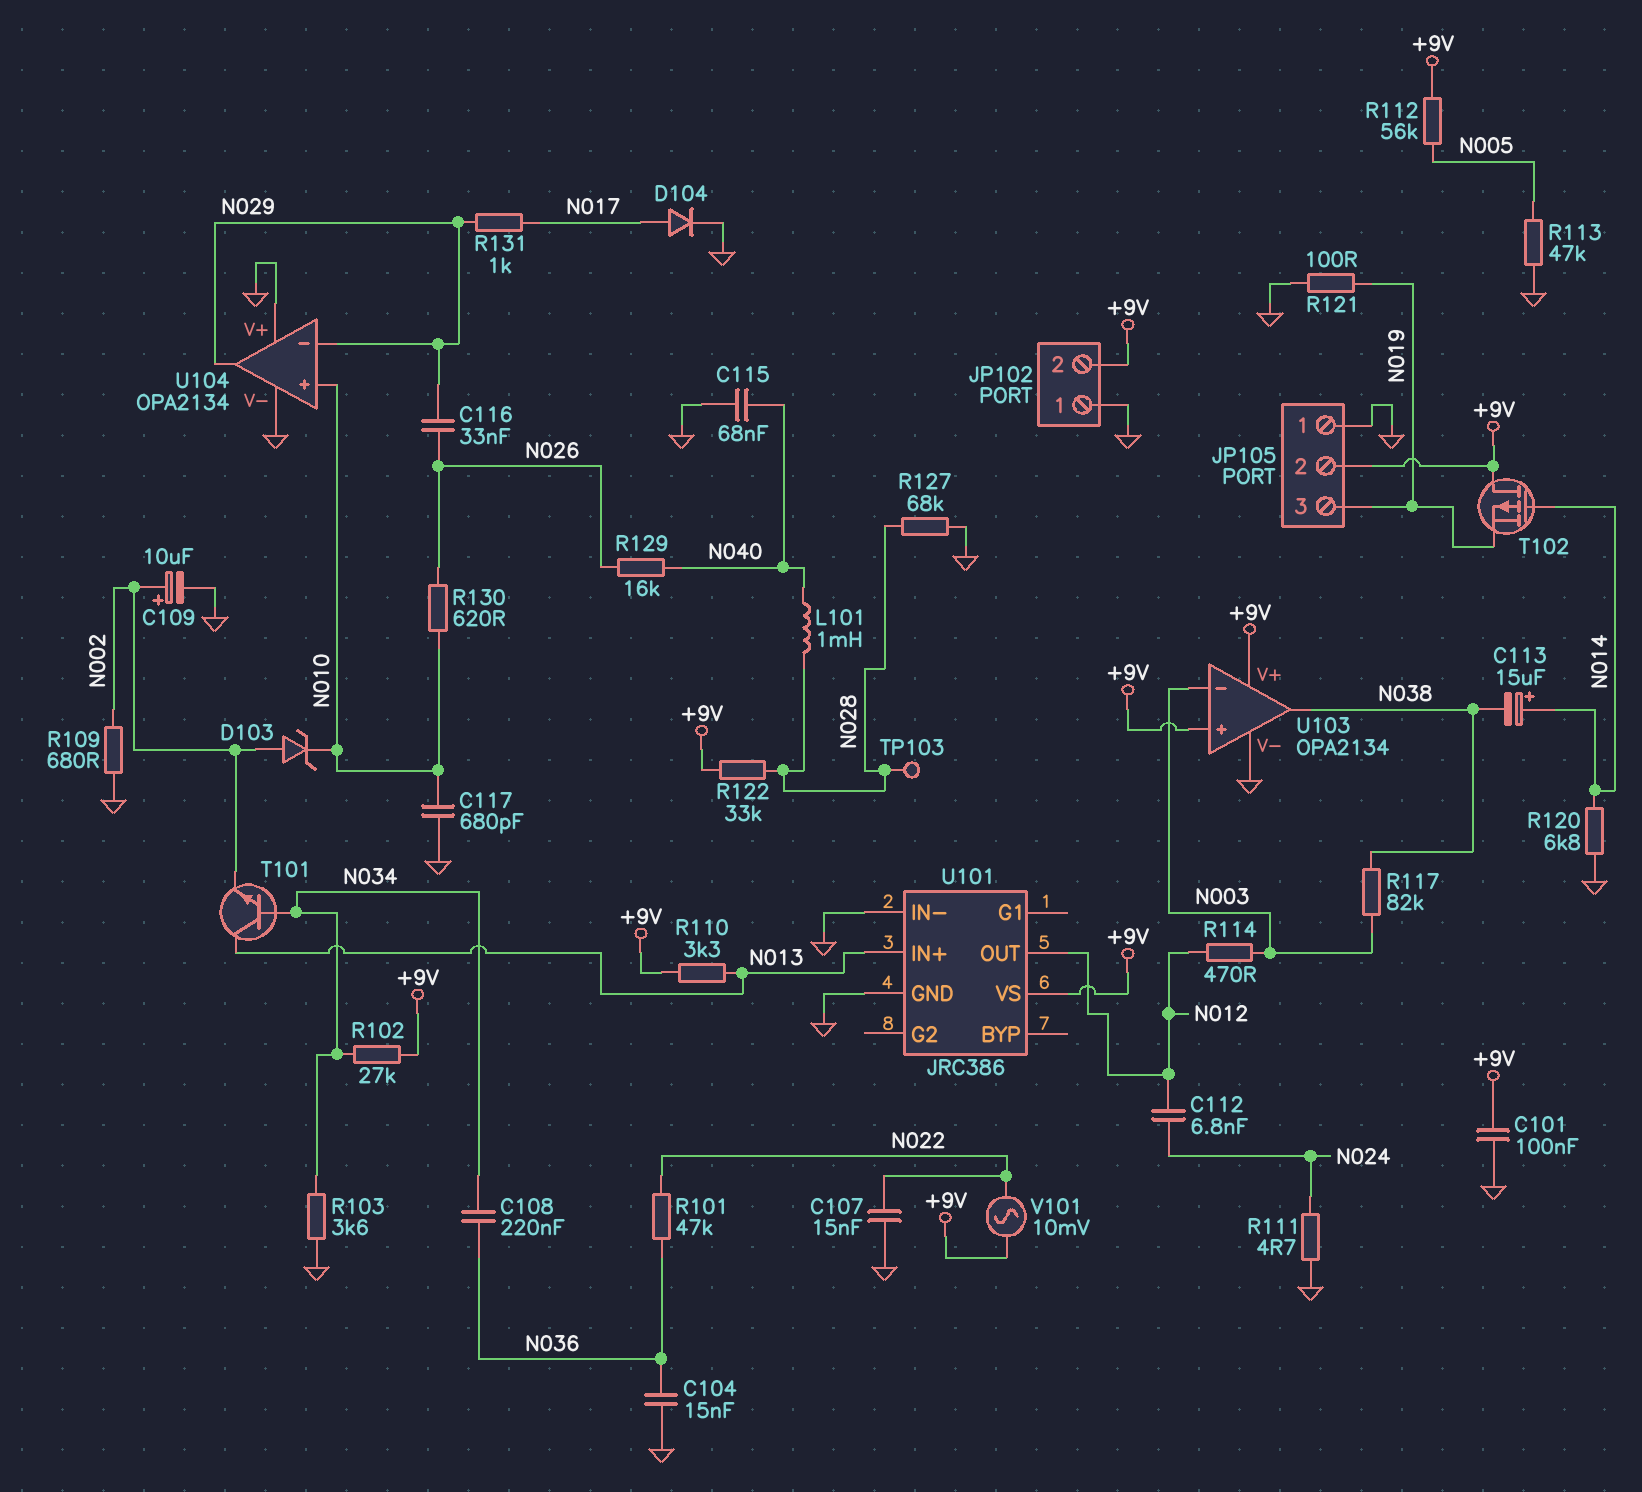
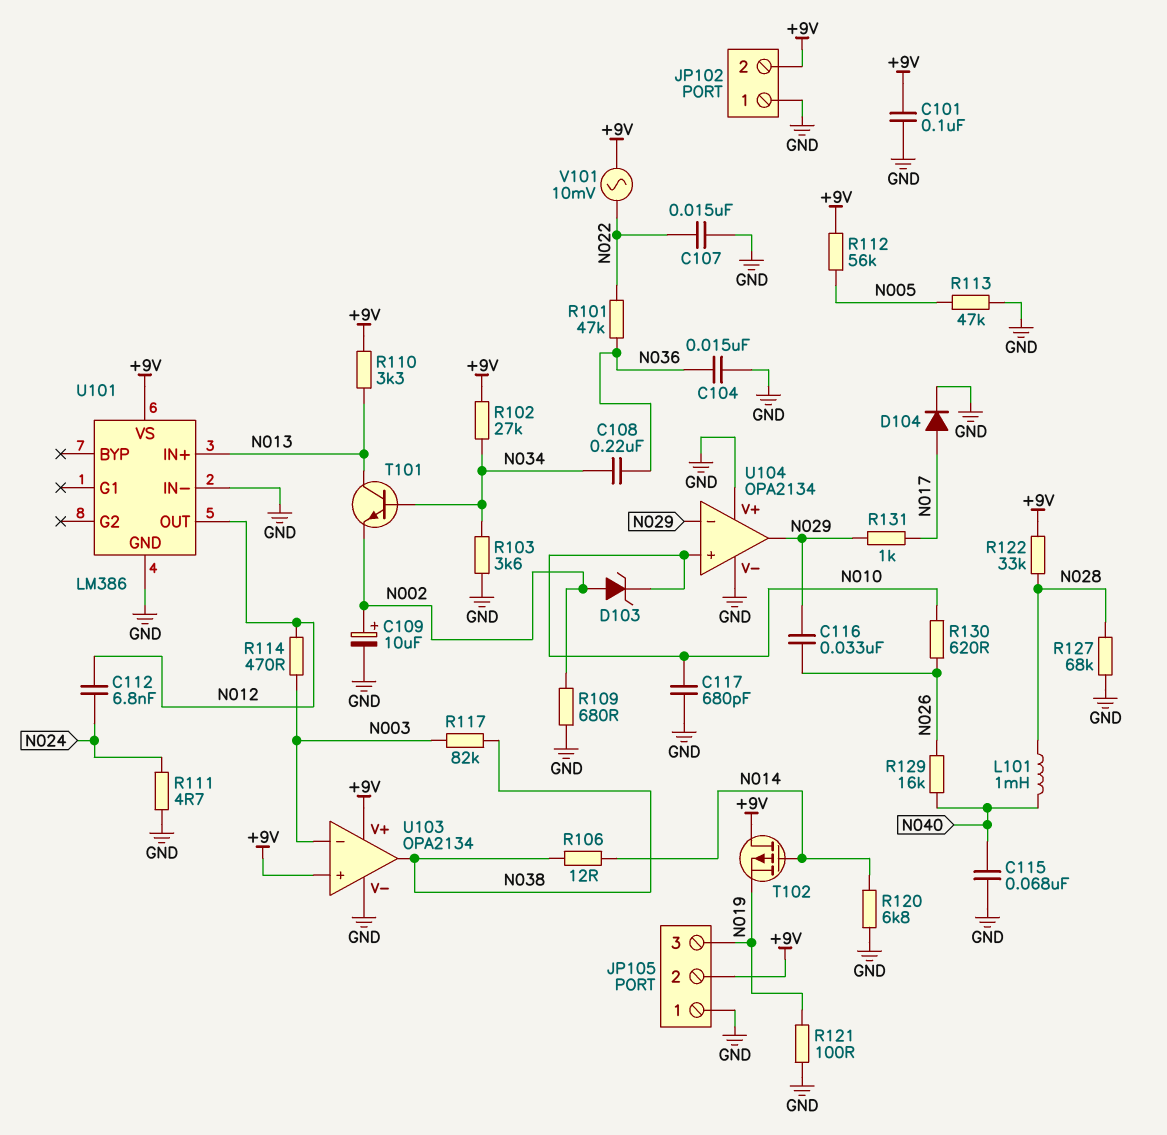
C113: 15uF (plus N014, minus N038) -> none
R106: none -> 12 (N014, N038)
TP103: test point (N028) -> none
U101: JRC386 -> LM386

